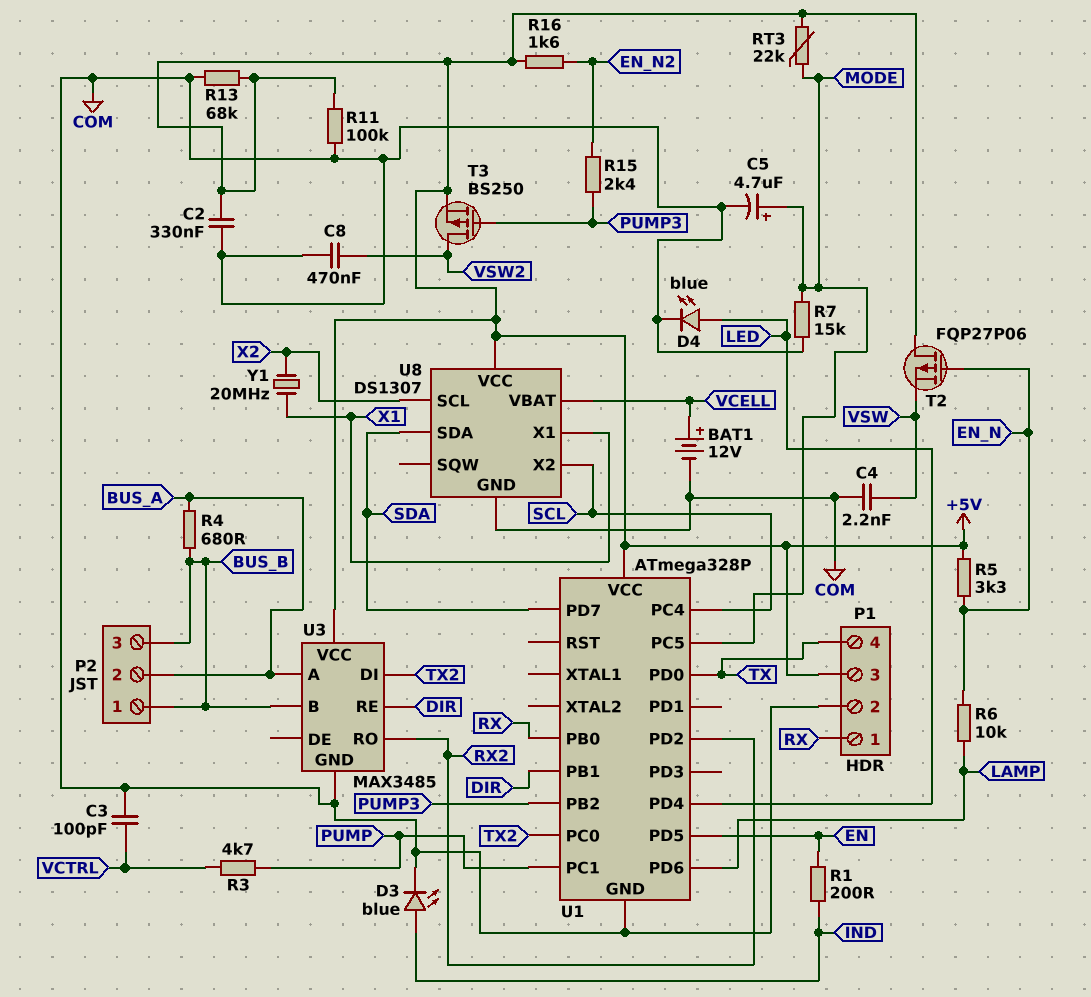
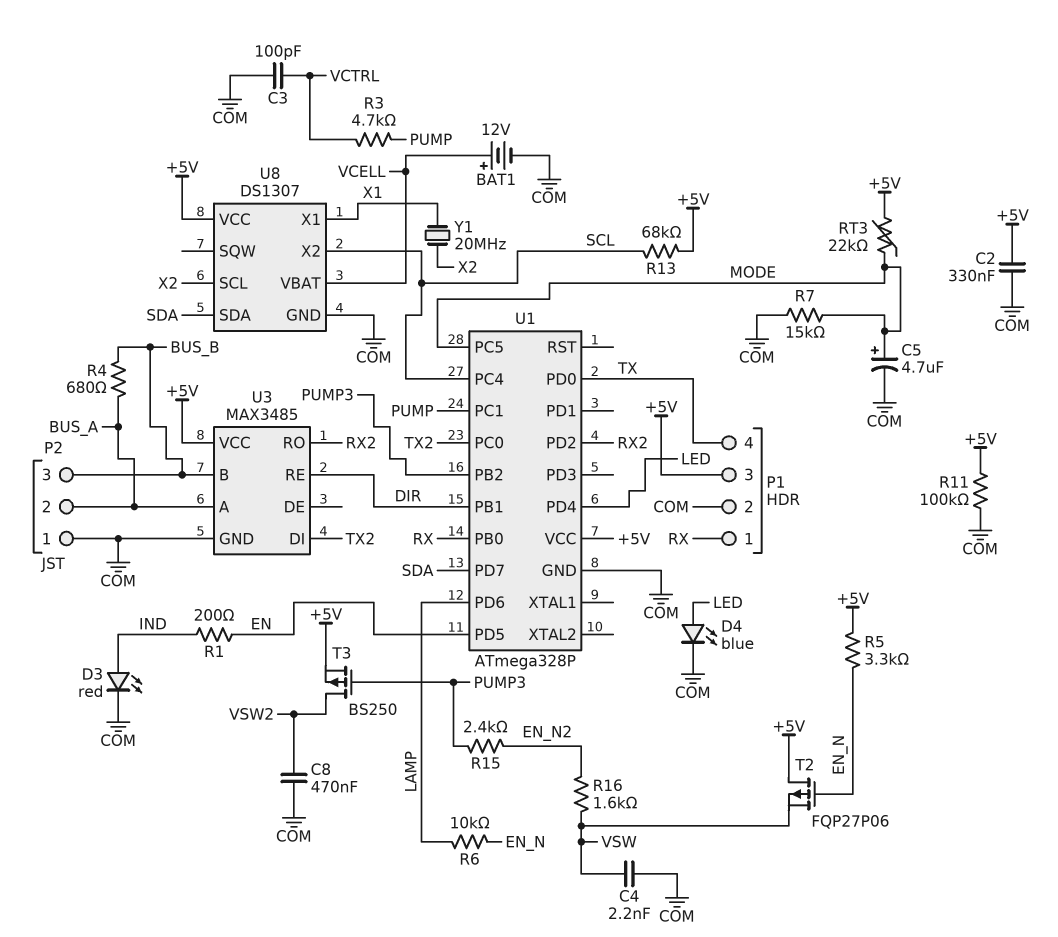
D3: LED blue (A IND, K COM) -> LED red (A IND, K COM)
P2 pin 1: BUS_B -> COM
R13: 68k (+5V, COM) -> 68k (+5V, SCL)
R16: 1.6k (+5V, EN_N2) -> 1.6k (EN_N2, VSW)

